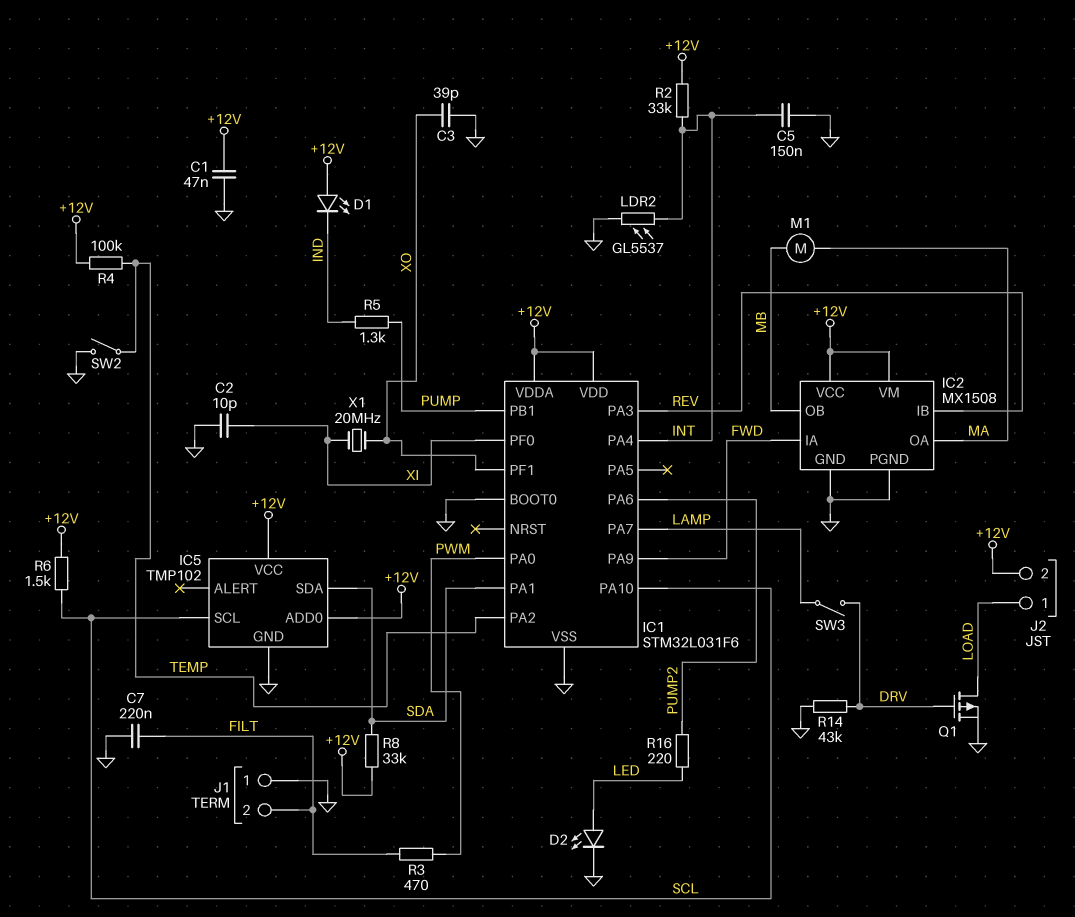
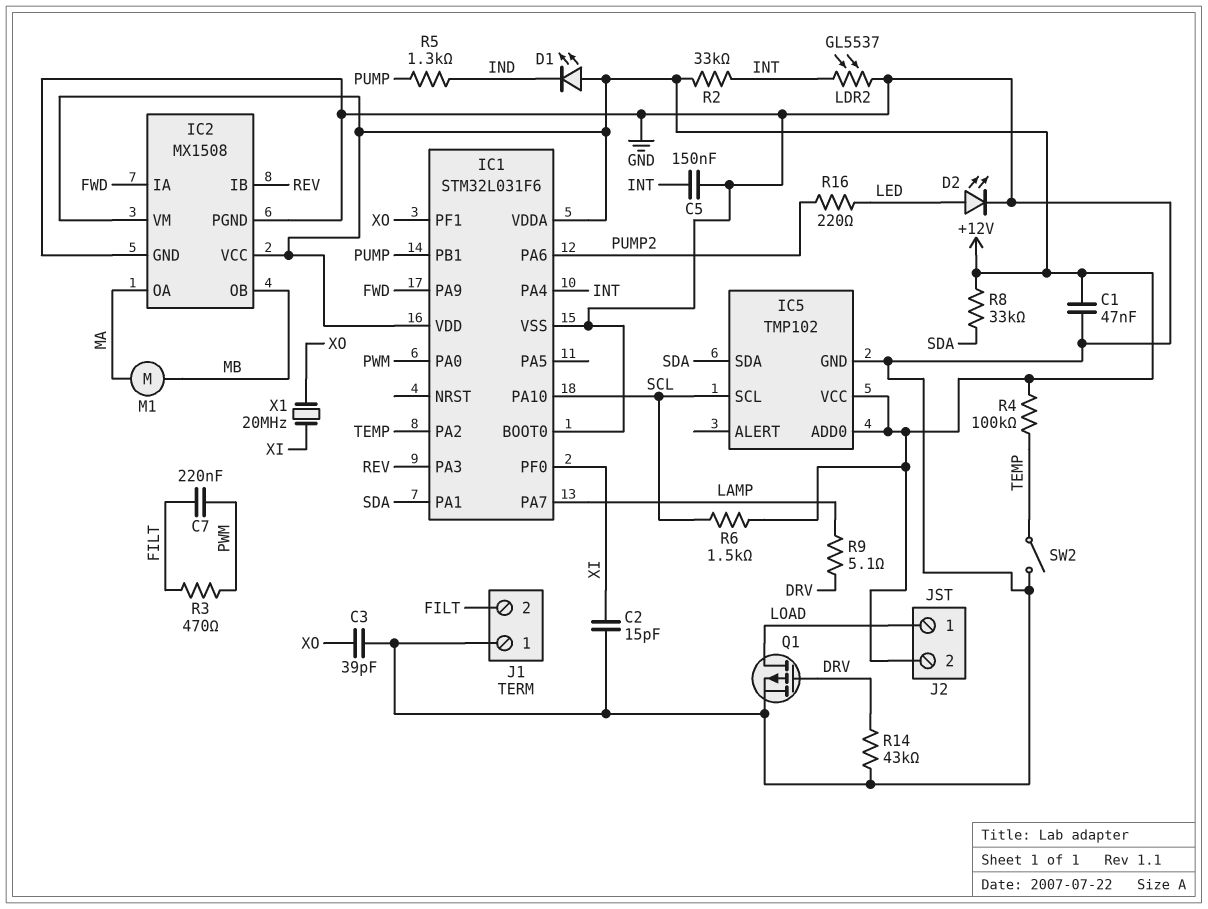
C2: 10pF (GND, XI) -> 15pF (GND, XI)
C7: 220nF (FILT, GND) -> 220nF (FILT, PWM)
R9: none -> 5.1 (DRV, LAMP)
SW3: switch (DRV, LAMP) -> none

